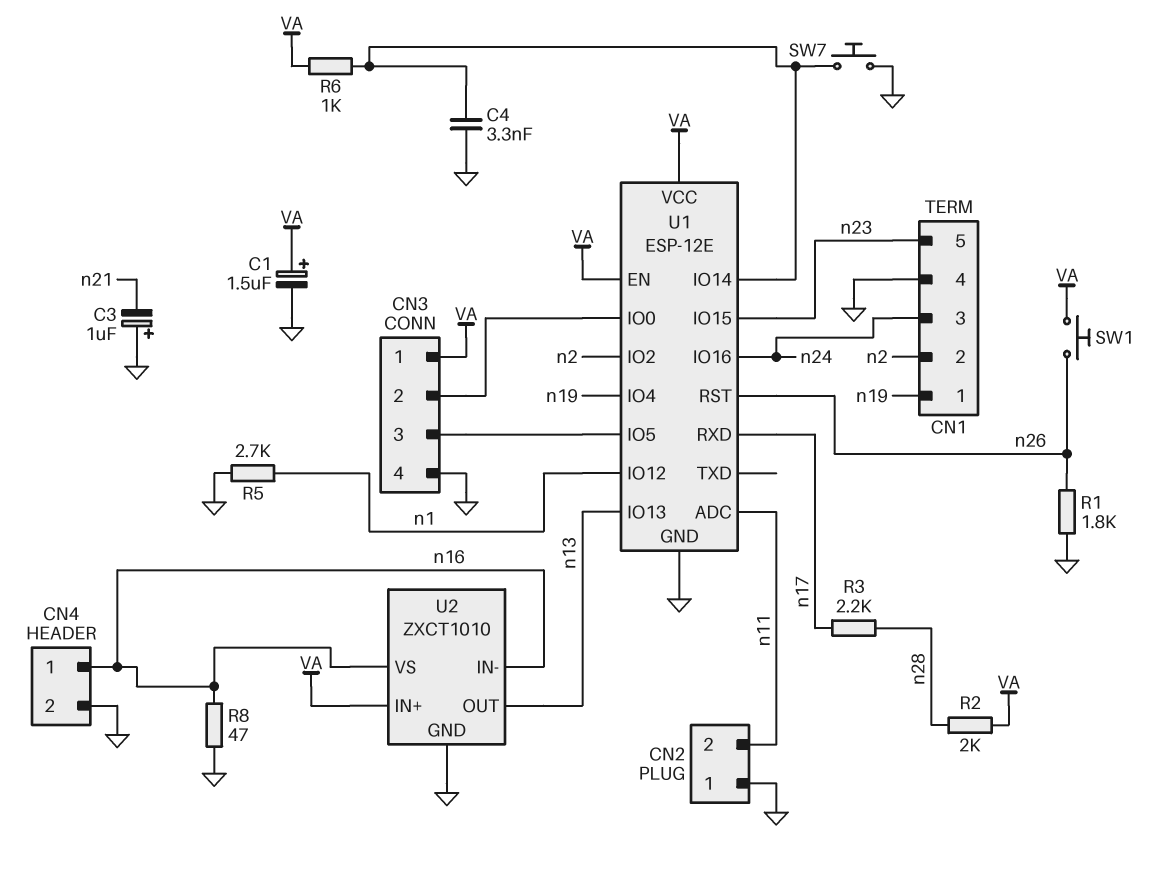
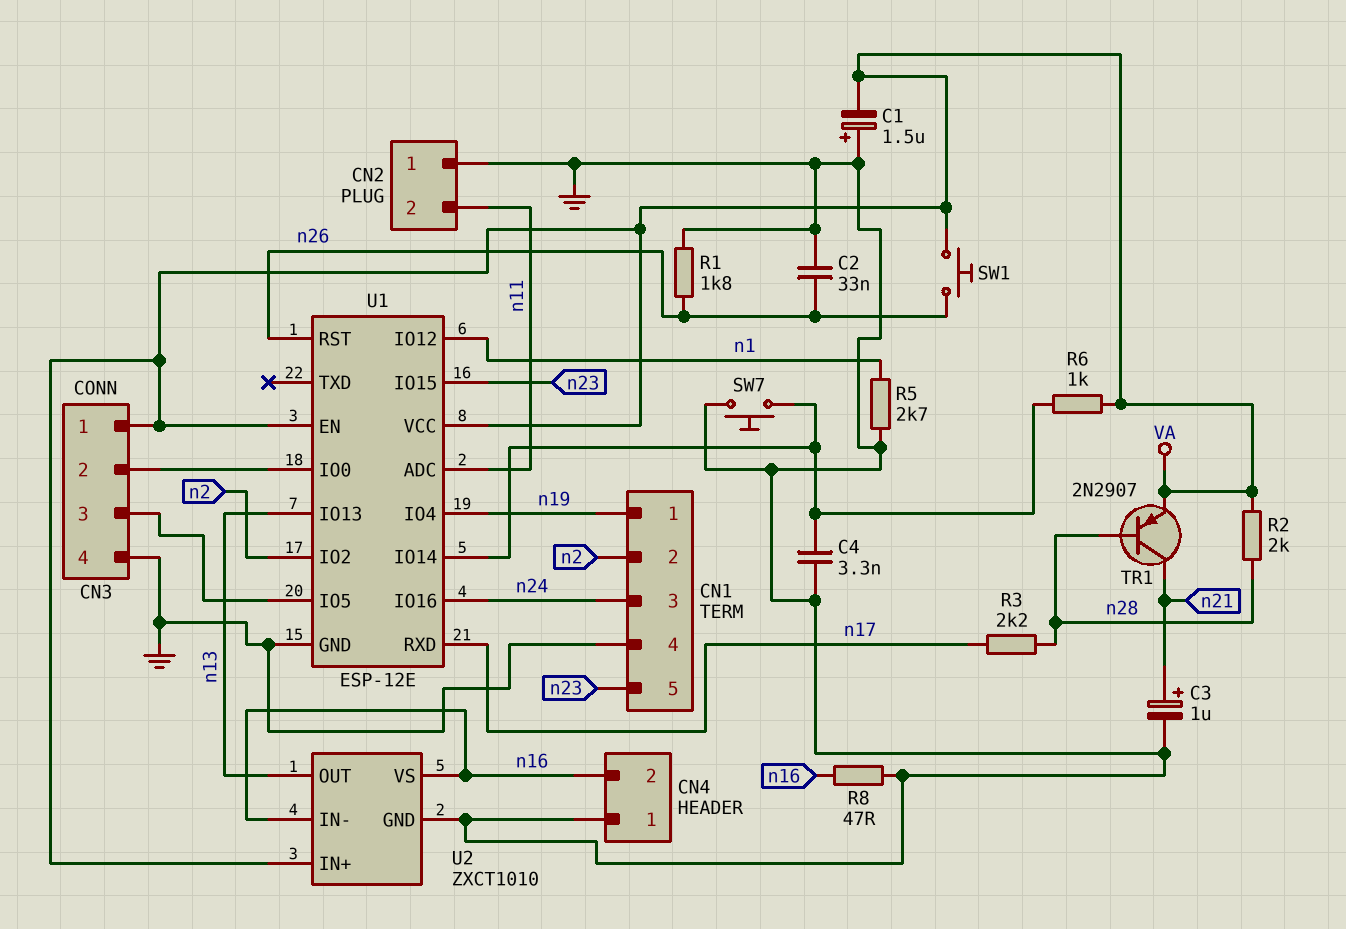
C1: 1.5uF (plus VA, minus GND) -> 1.5uF (plus GND, minus VA)
C2: none -> 33nF (GND, n26)
C3: 1uF (plus GND, minus n21) -> 1uF (plus n21, minus GND)
CN4 pin 1: n16 -> GND
CN4 pin 2: GND -> n16
TR1: none -> PNP 2N2907 (B n28, C n21, E VA)

